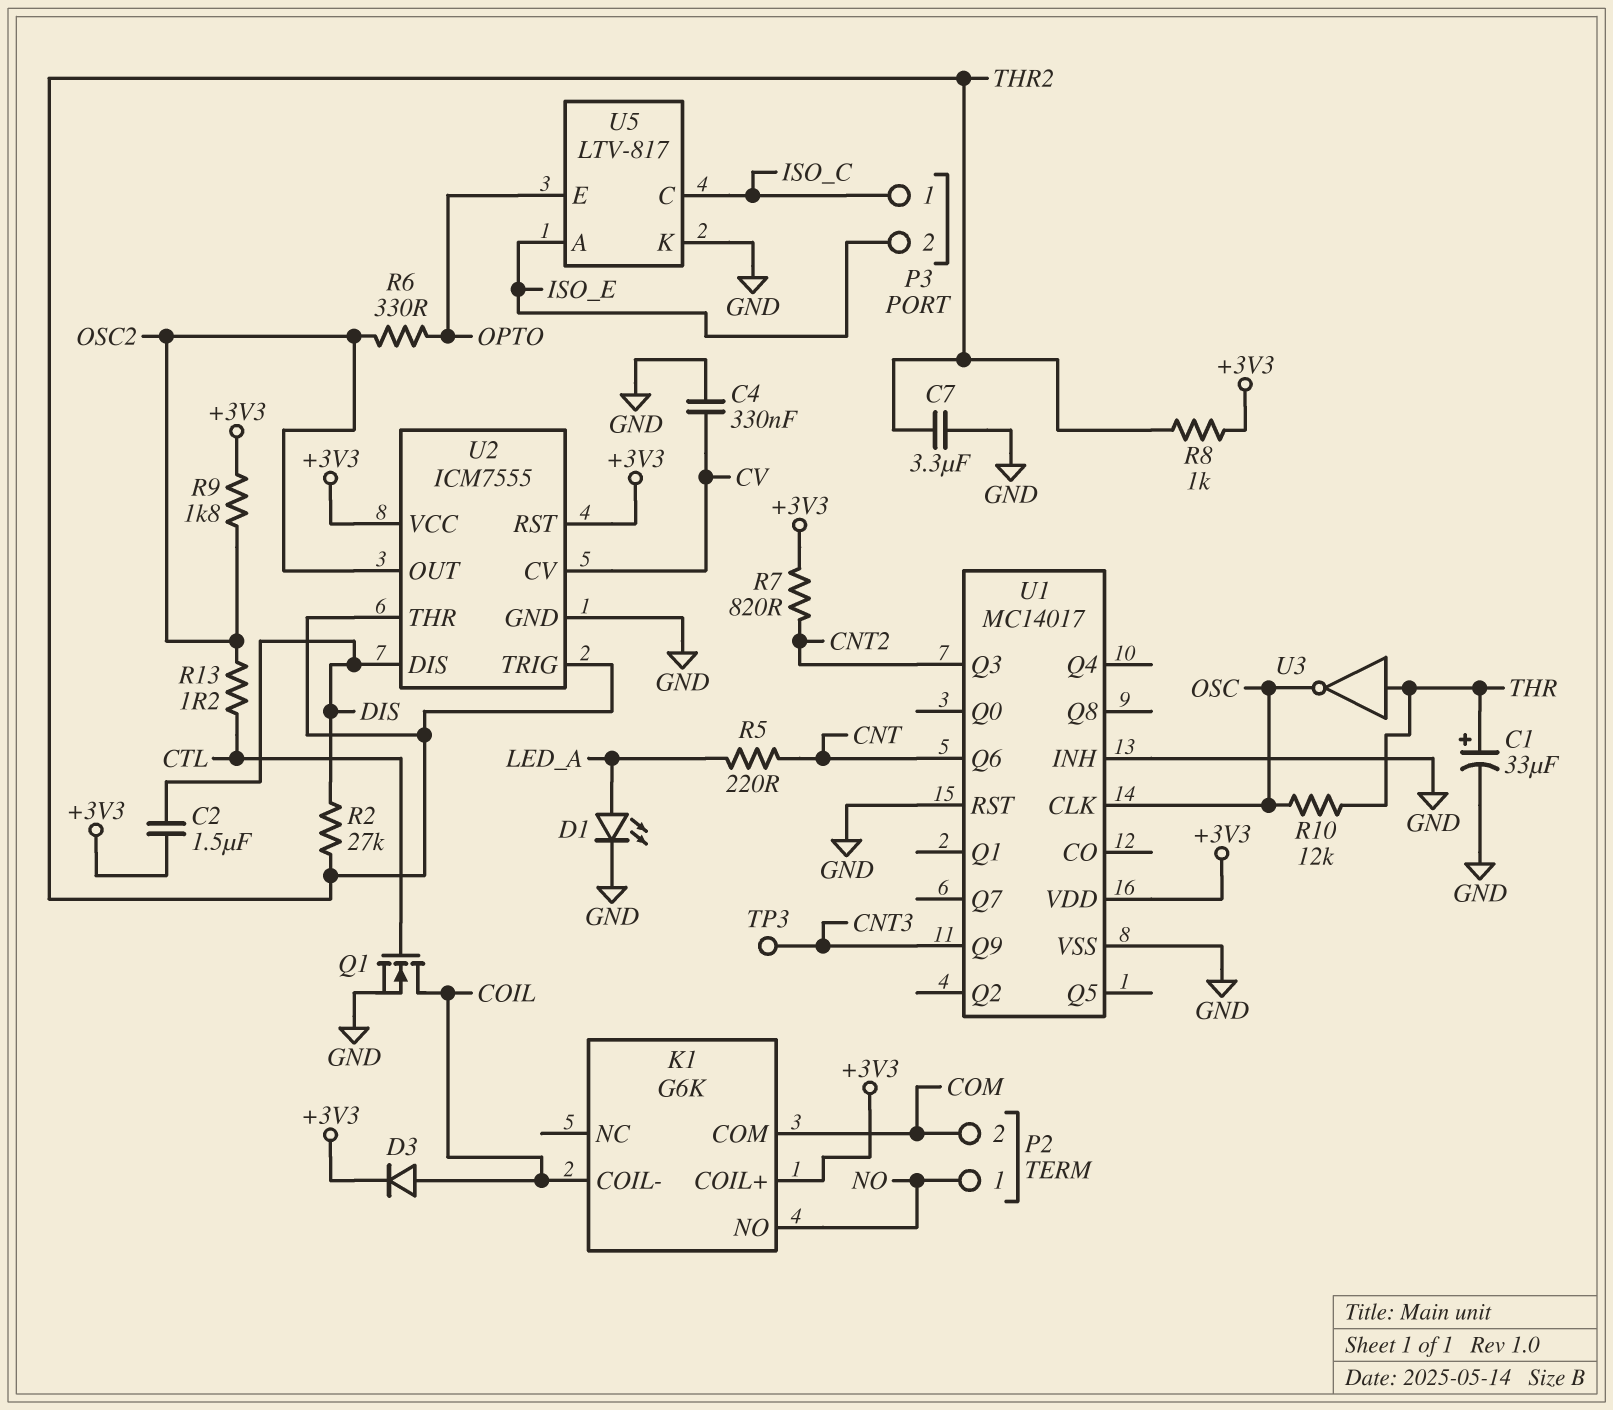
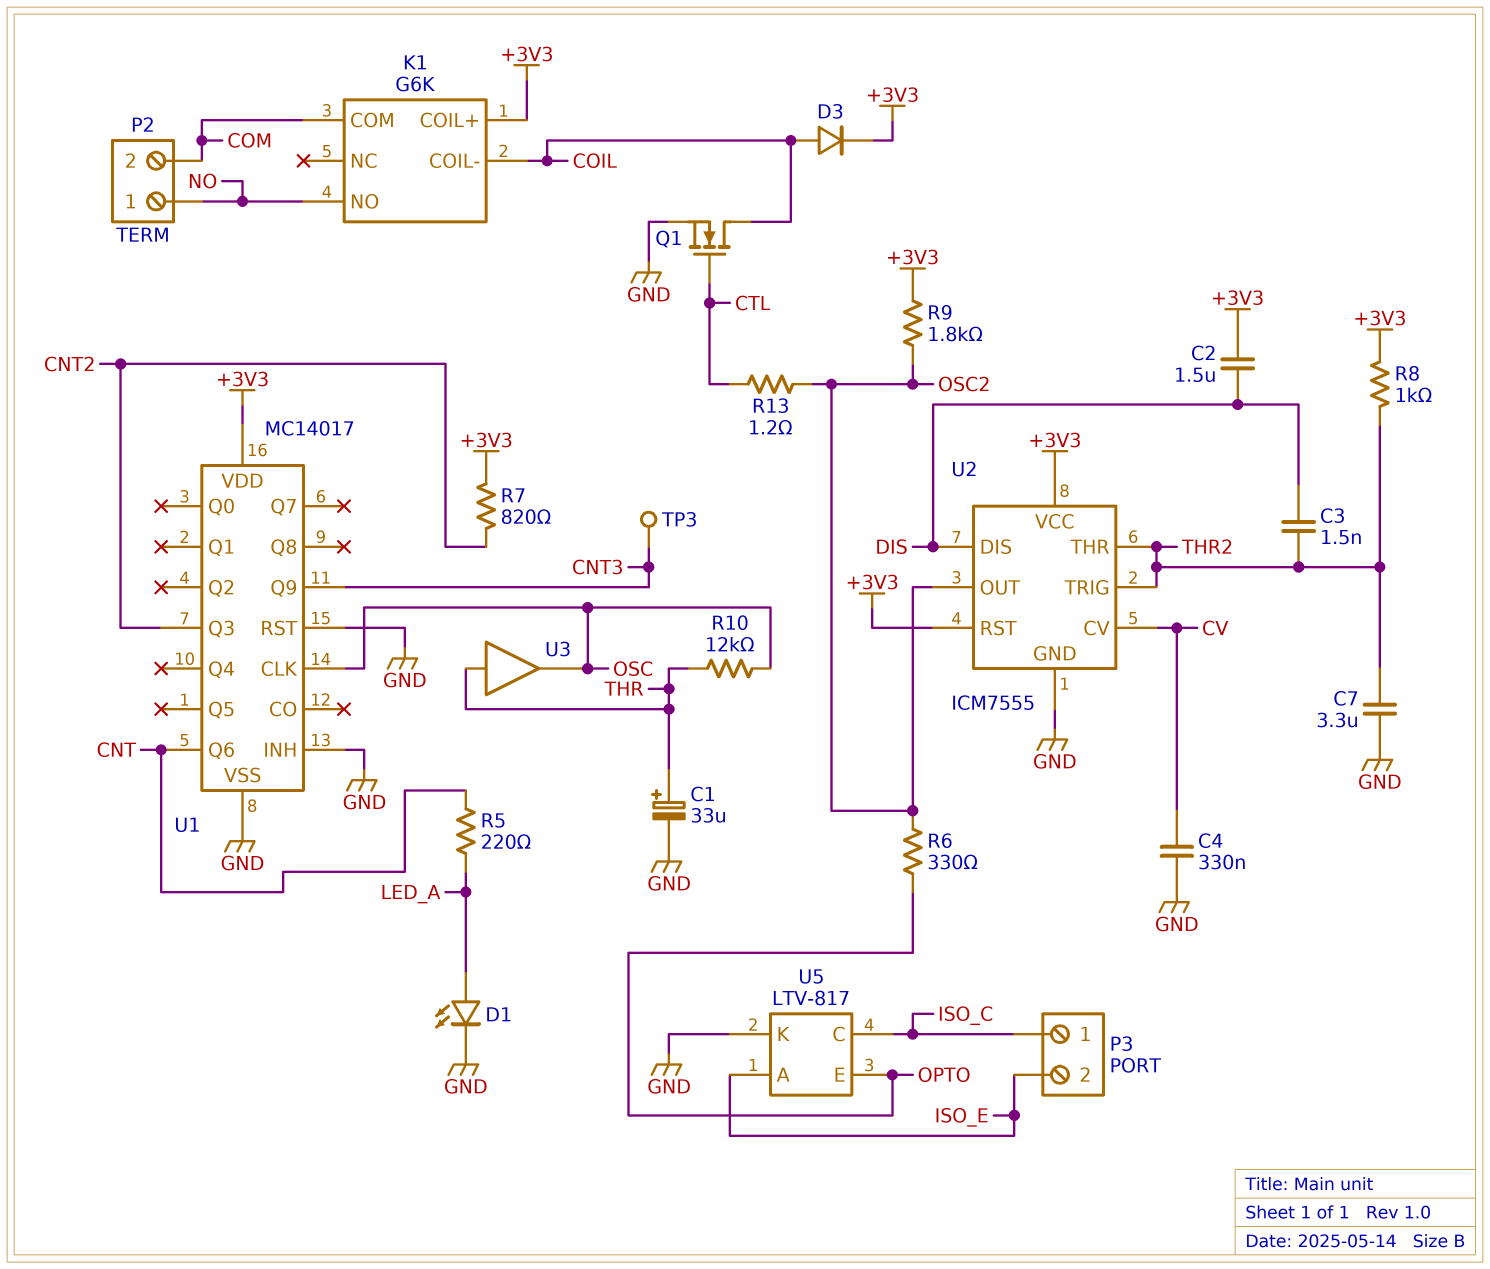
C3: none -> 1.5nF (DIS, THR2)
R2: 27k (DIS, THR2) -> none
U3: NOT (in THR, out OSC) -> buffer (in THR, out OSC)

